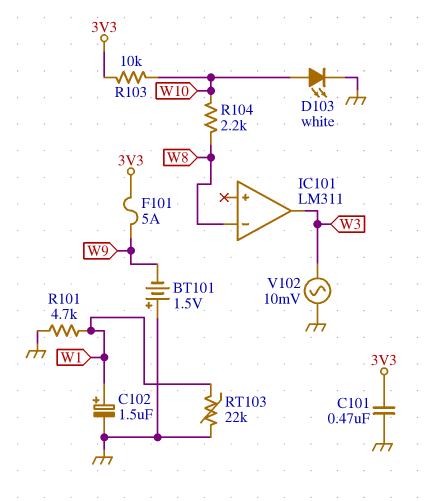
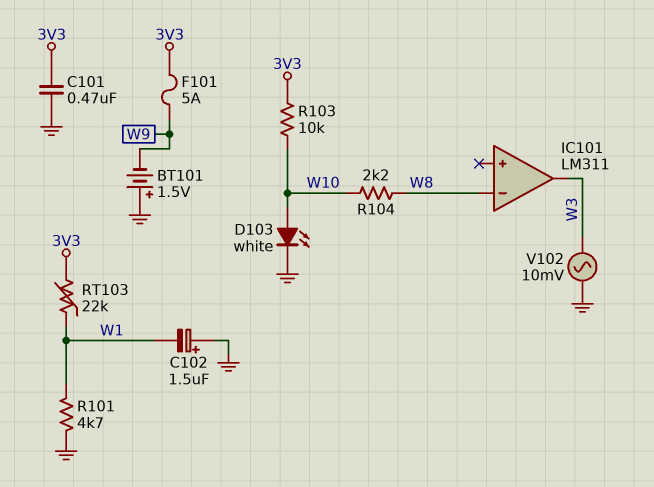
C102: 1.5uF (plus W1, minus GND) -> 1.5uF (plus GND, minus W1)
RT103: 22k (GND, W1) -> 22k (3V3, W1)

